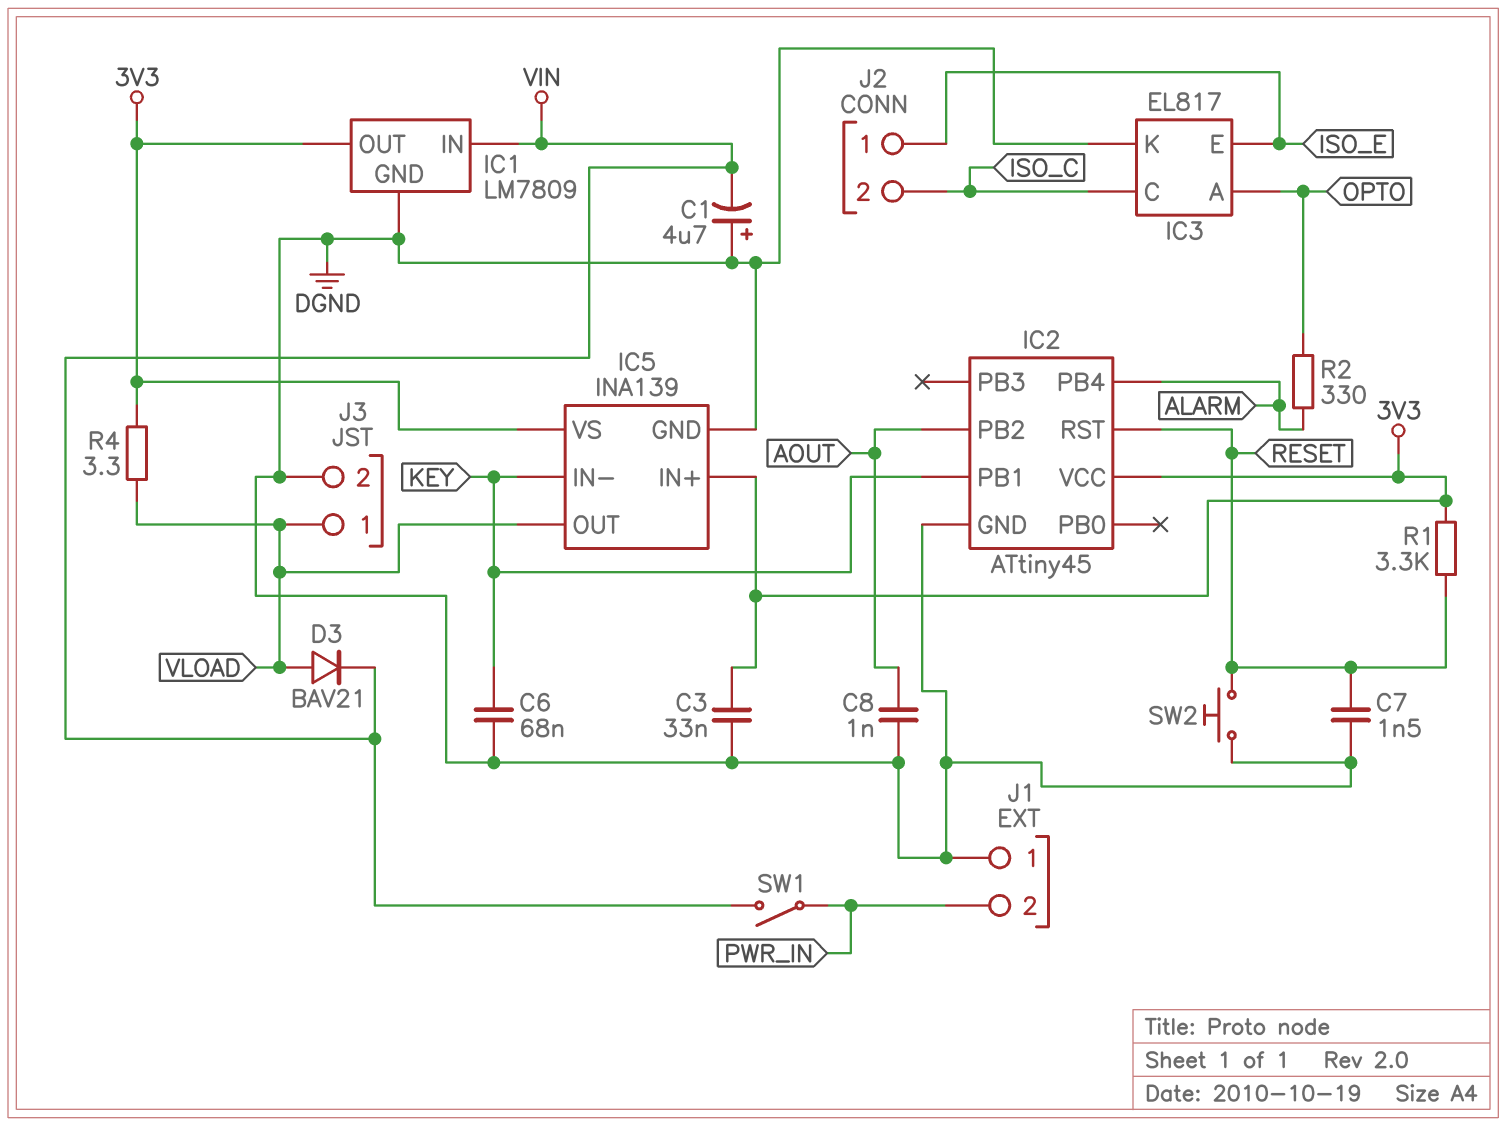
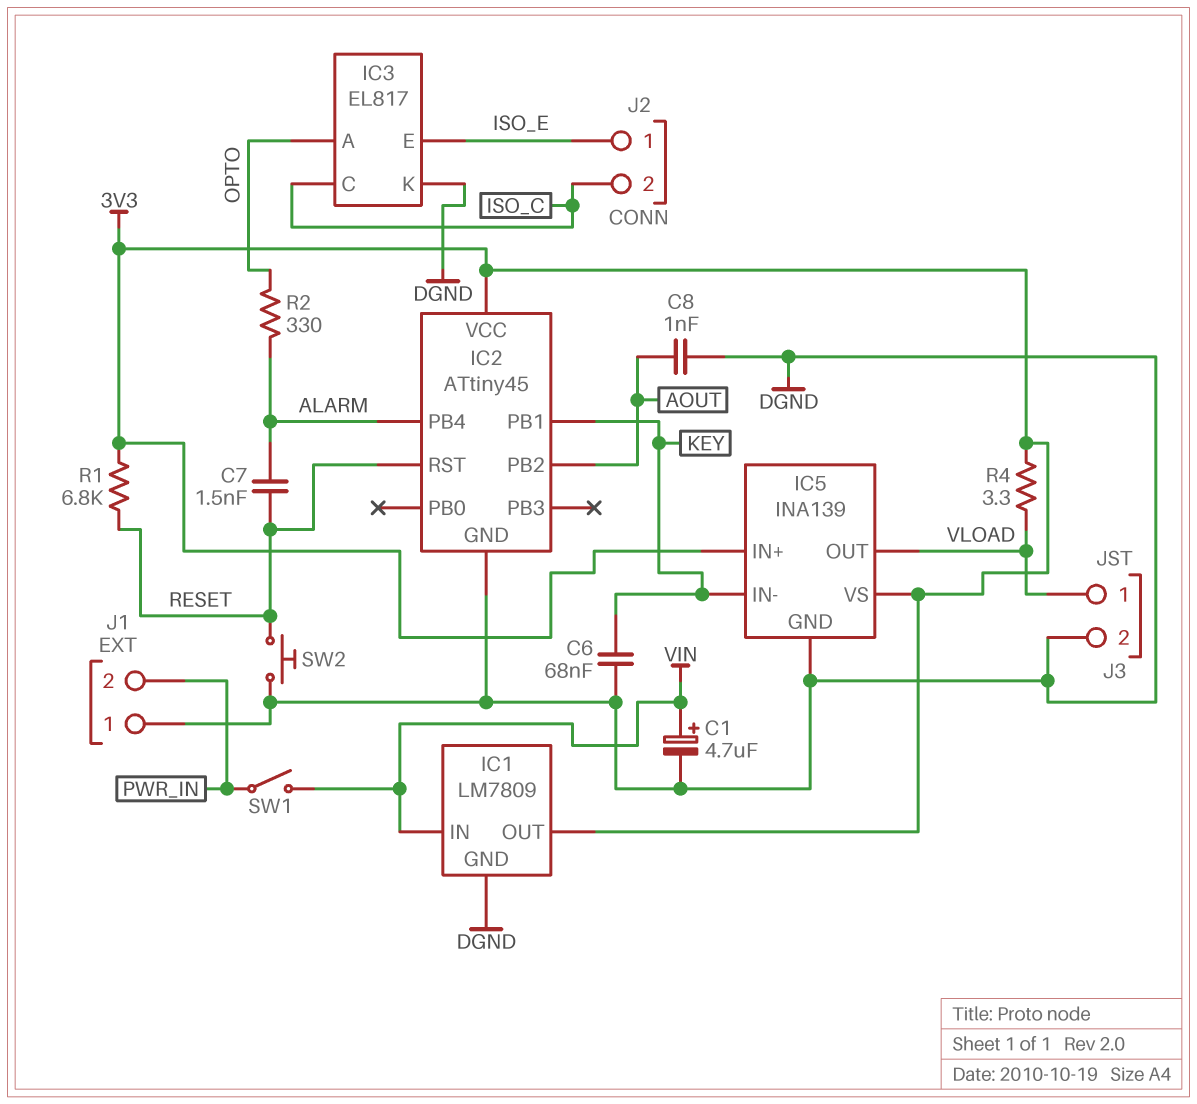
C1: 4.7uF (plus DGND, minus VIN) -> 4.7uF (plus VIN, minus DGND)
C3: 33nF (3V3, DGND) -> none
C7: 1.5nF (DGND, RESET) -> 1.5nF (ALARM, RESET)
D3: diode BAV21 (A VLOAD, K VIN) -> none
R1: 3.3k (3V3, RESET) -> 6.8k (3V3, RESET)

